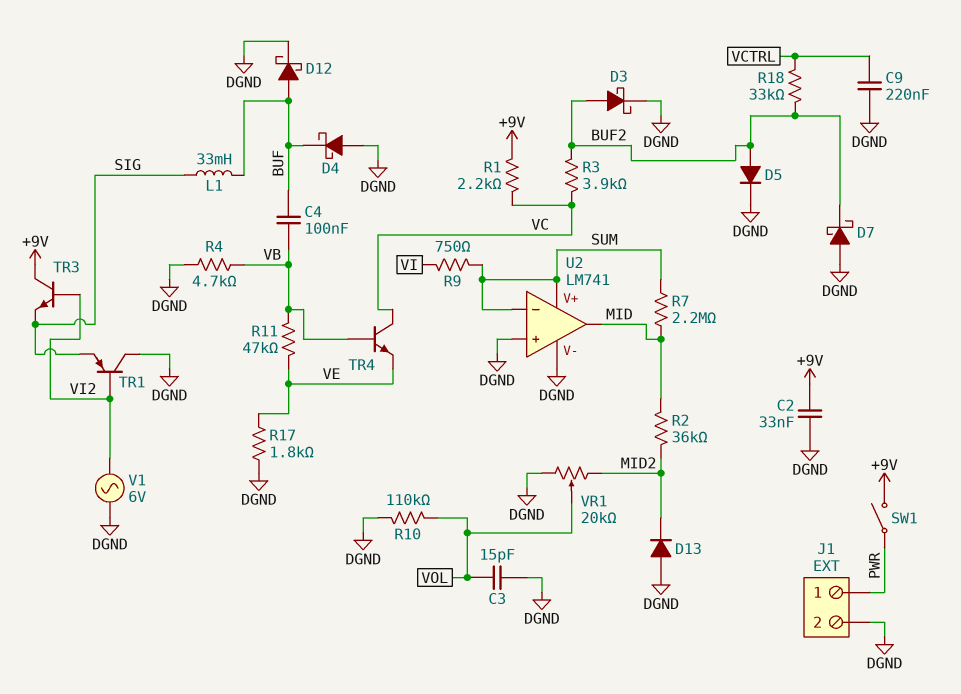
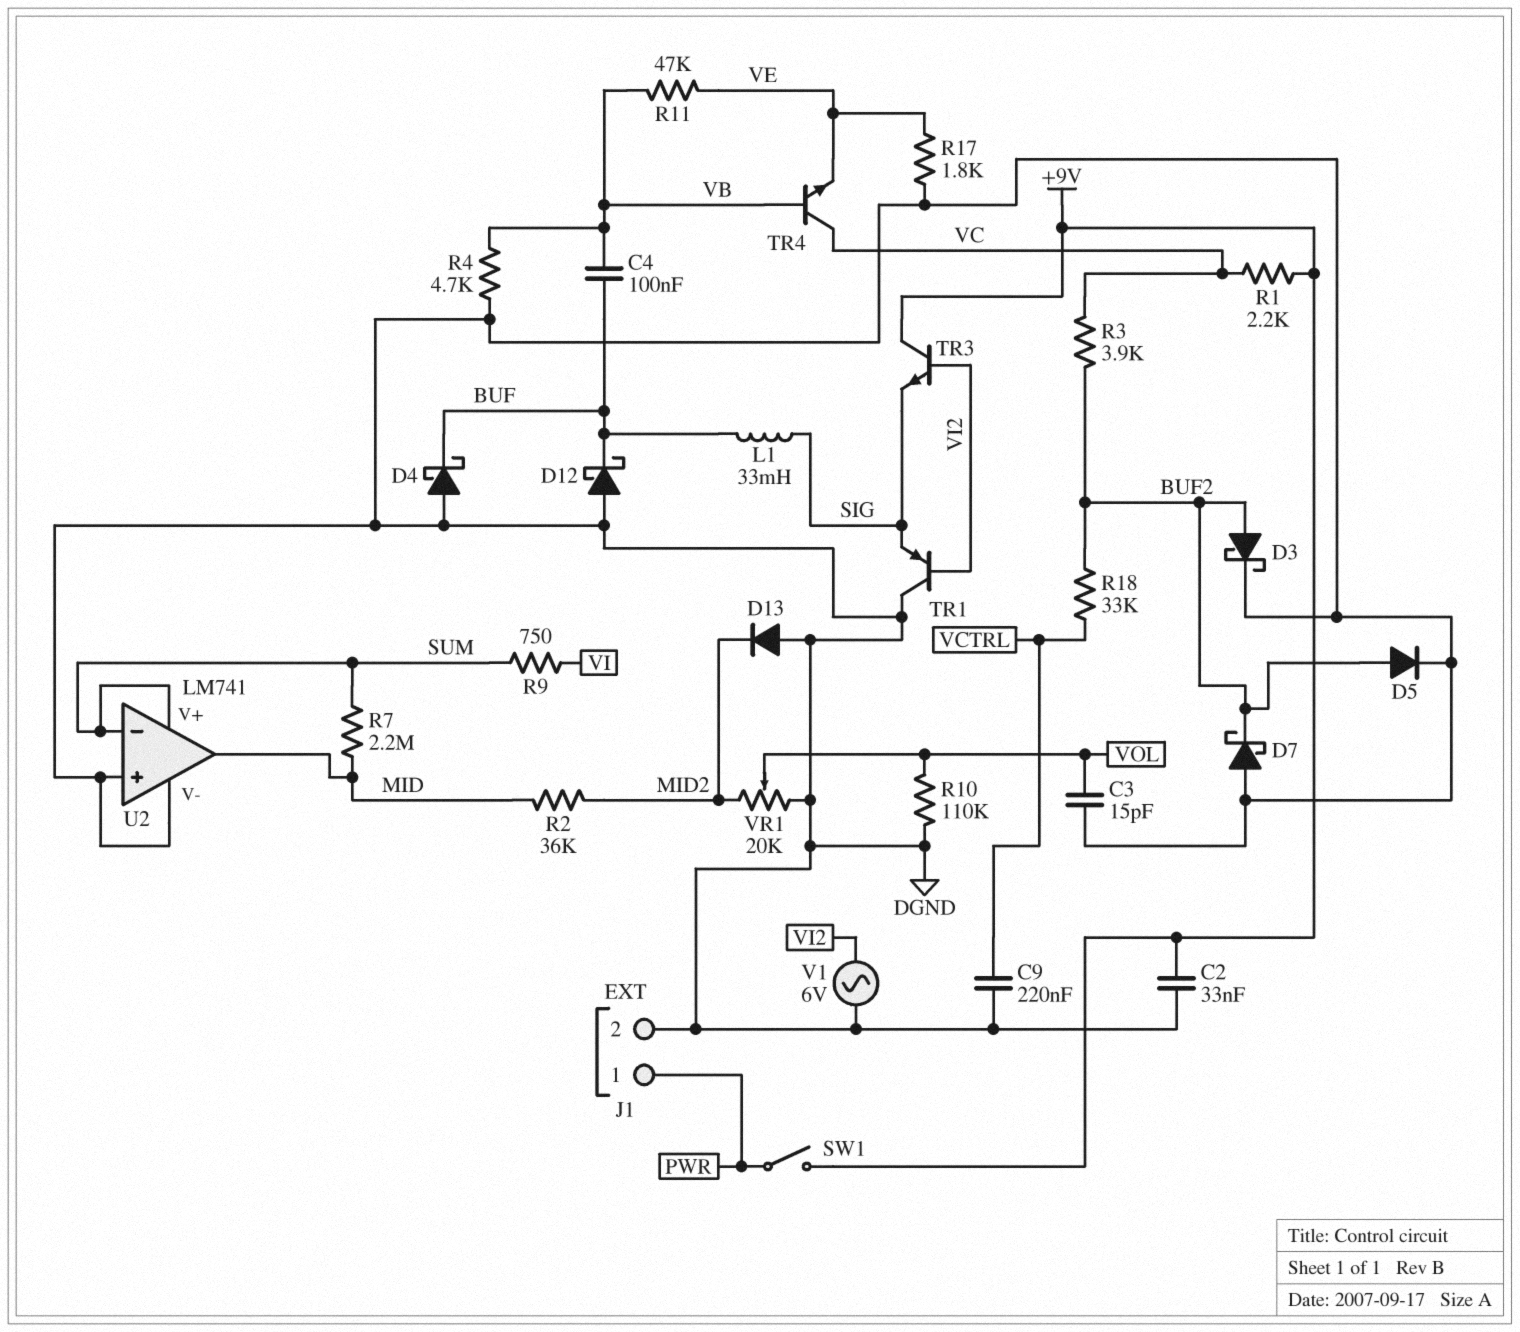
D12: schottky (A BUF, K DGND) -> schottky (A DGND, K BUF)

